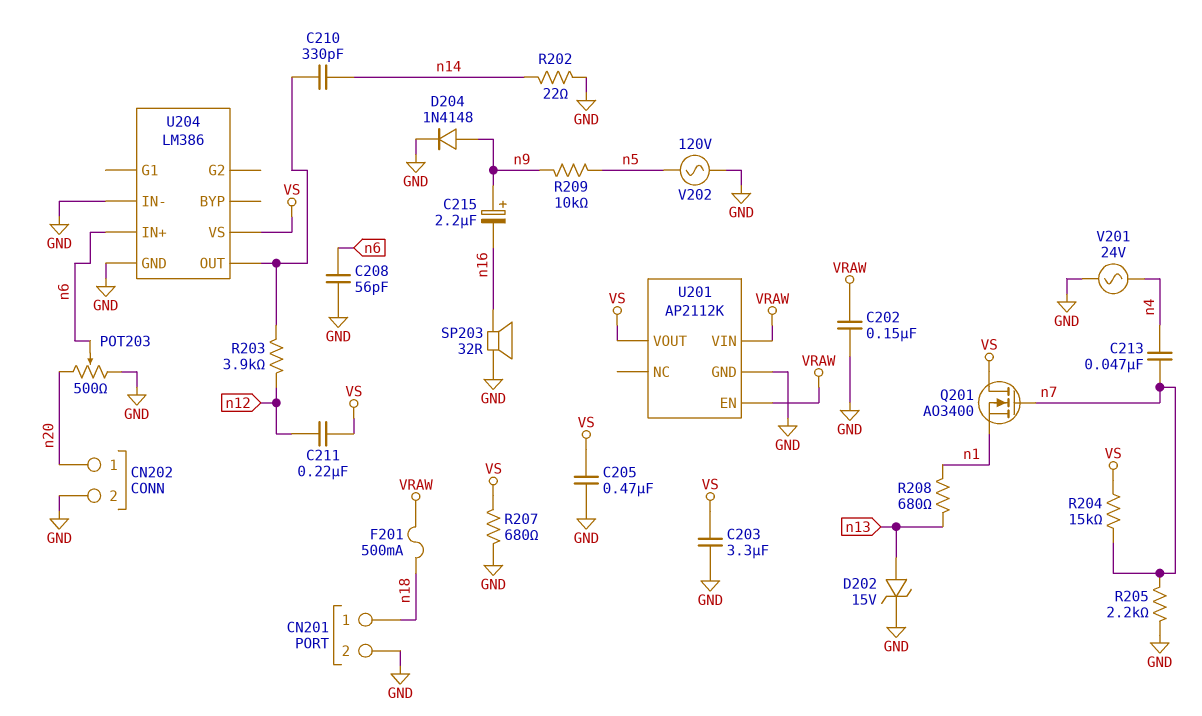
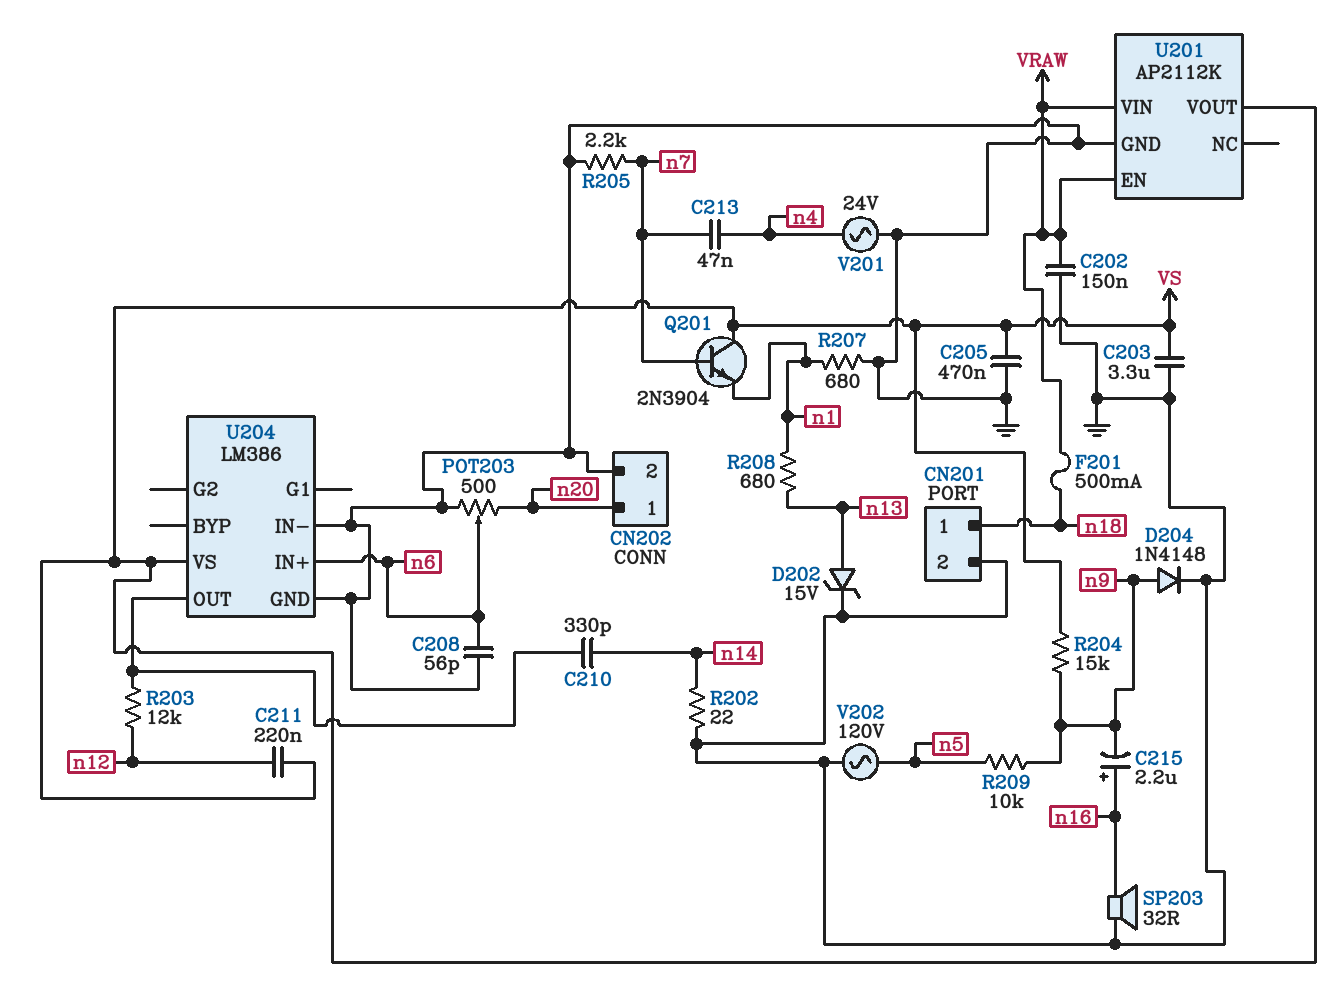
C215: 2.2uF (plus n9, minus n16) -> 2.2uF (plus n16, minus n9)
Q201: NMOS AO3400 (G n7, D VS, S n1) -> NPN 2N3904 (B n7, C VS, E n1)
R203: 3.9k (U204/OUT, n12) -> 12k (U204/OUT, n12)
R204: 15k (VS, n7) -> 15k (VS, n9)
R207: 680 (GND, VS) -> 680 (GND, n1)

